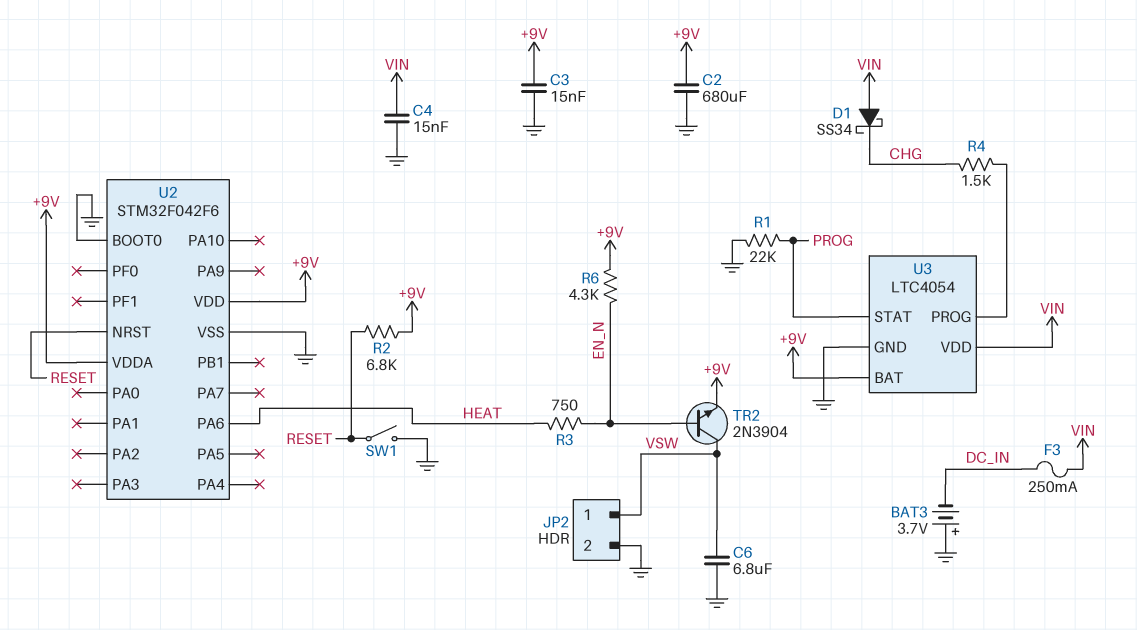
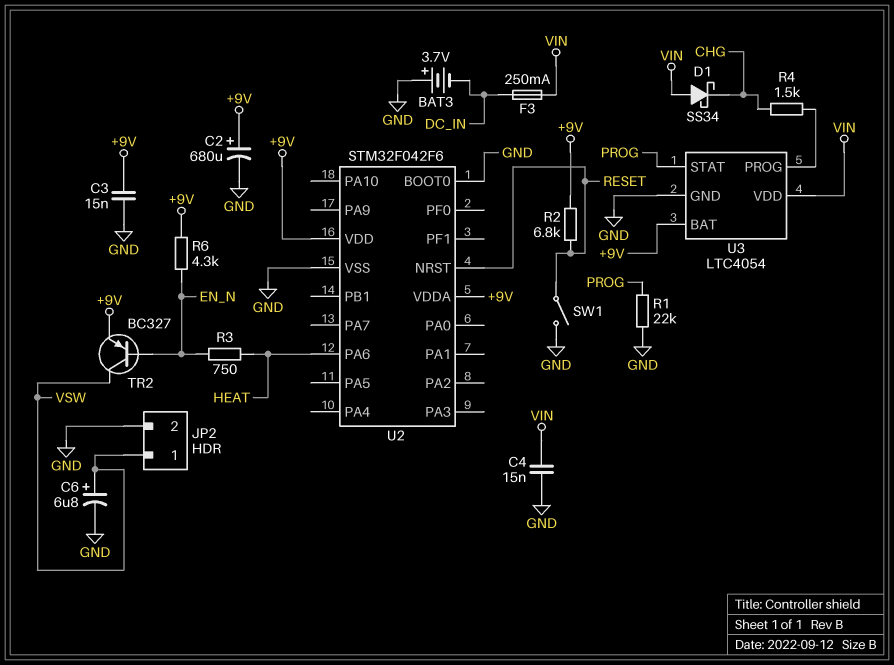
C2: 680uF (+9V, GND) -> 680uF (plus +9V, minus GND)
C6: 6.8uF (GND, VSW) -> 6.8uF (plus VSW, minus GND)
TR2: NPN 2N3904 (B EN_N, C VSW, E +9V) -> PNP BC327 (B EN_N, C VSW, E +9V)

